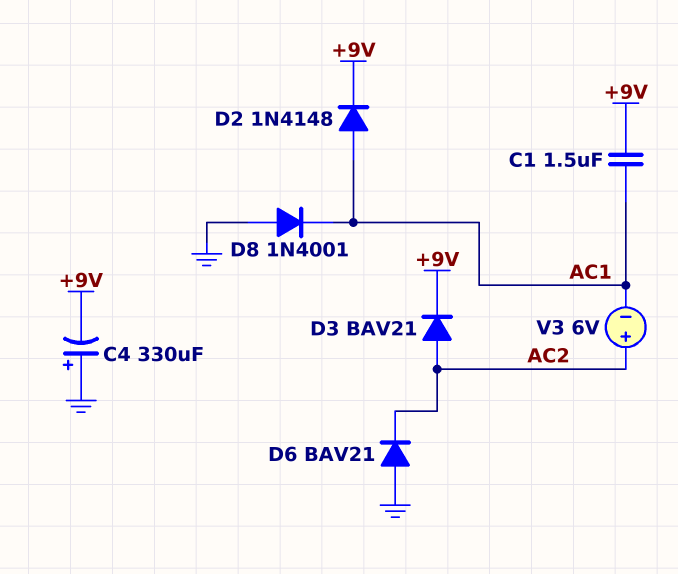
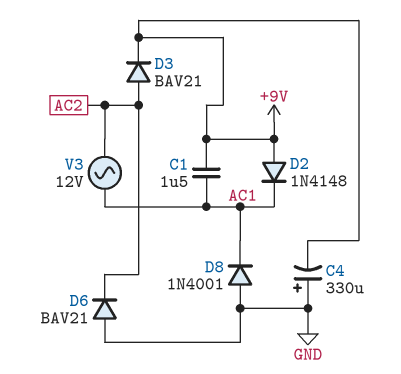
D2: diode 1N4148 (A AC1, K +9V) -> diode 1N4148 (A +9V, K AC1)
V3: 6V (plus AC2, minus AC1) -> AC 12V (AC1, AC2)

